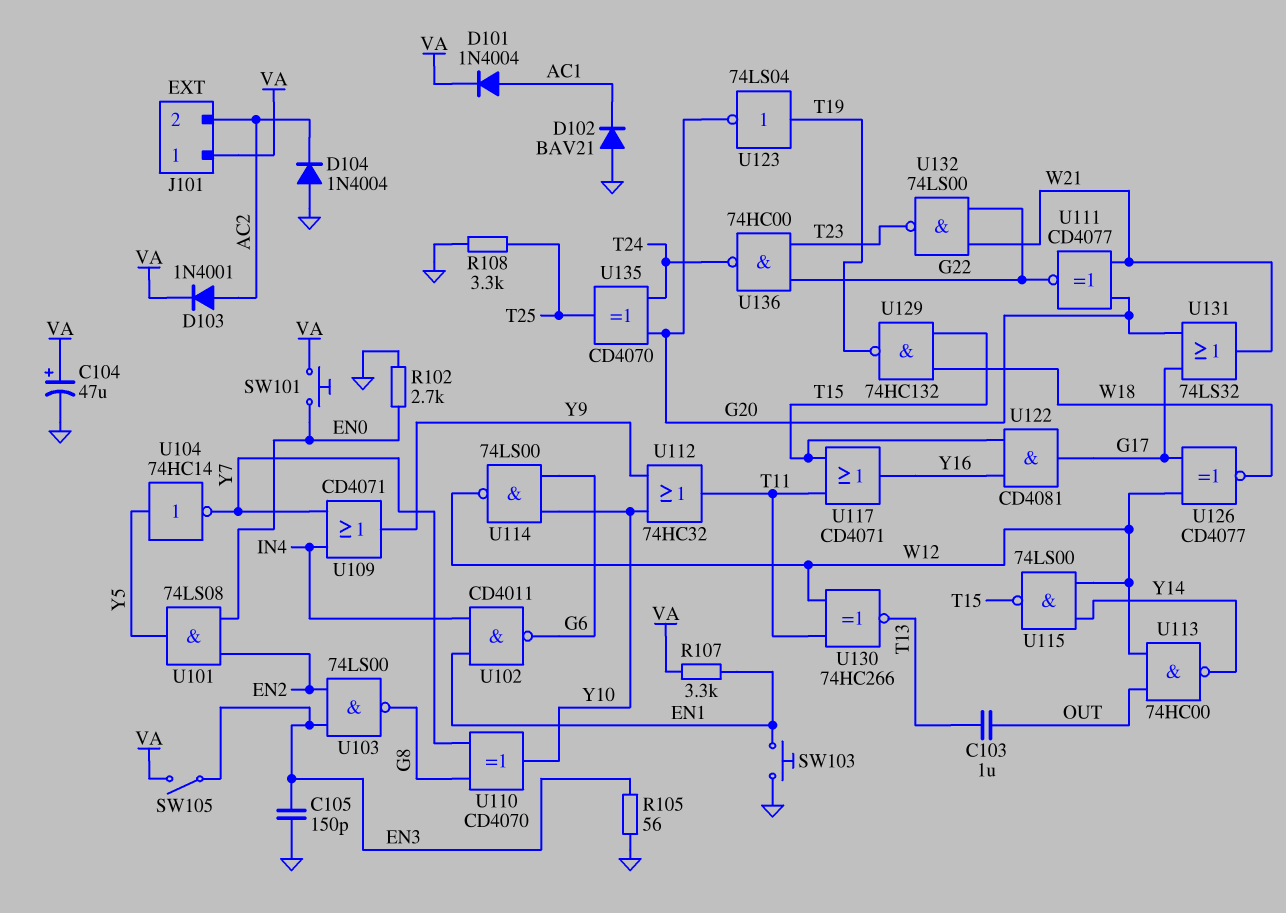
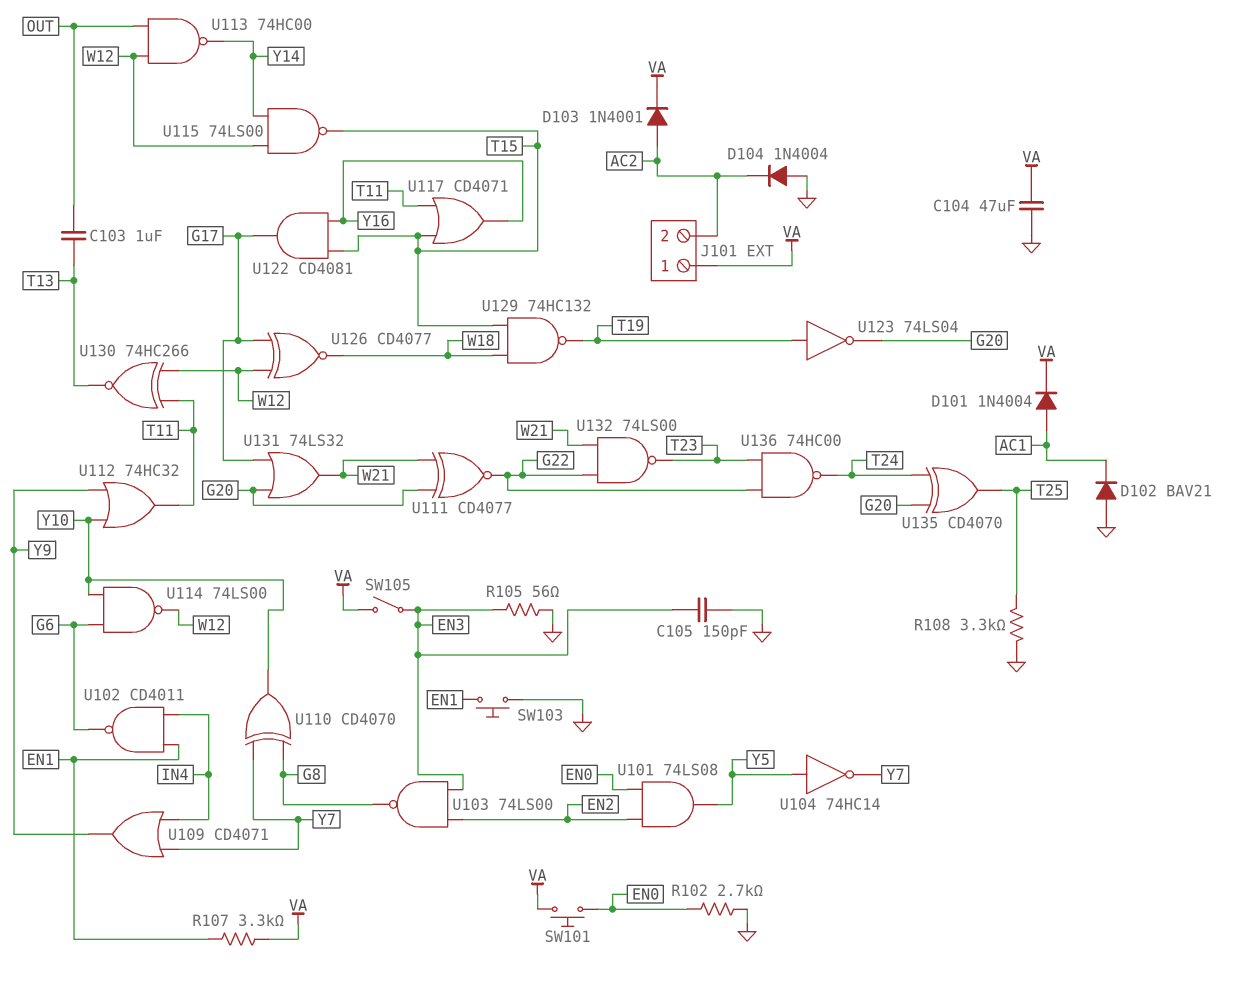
C104: 47uF (plus VA, minus GND) -> 47uF (GND, VA)

